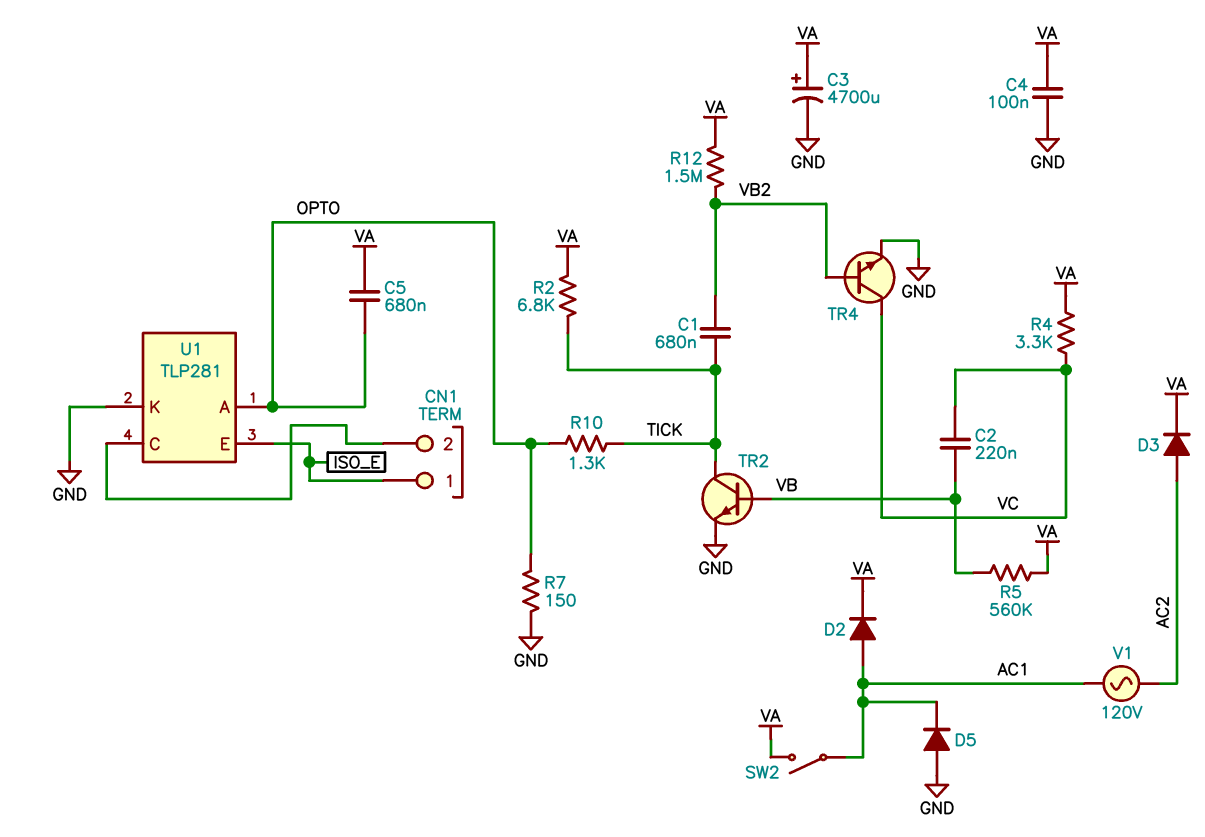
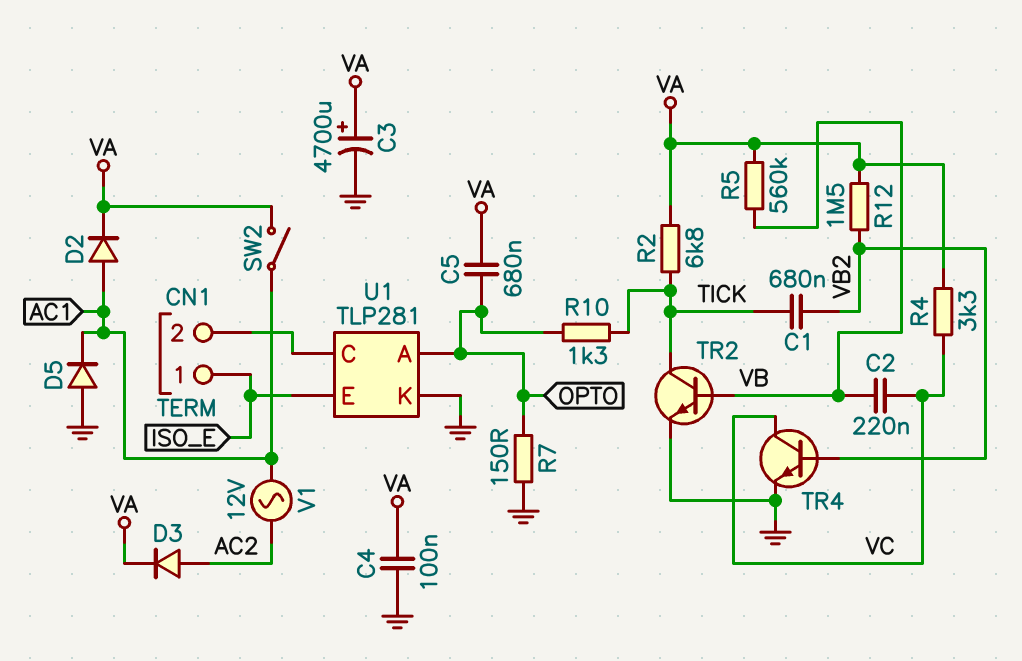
V1: AC 120V (AC1, AC2) -> AC 12V (AC1, AC2)

